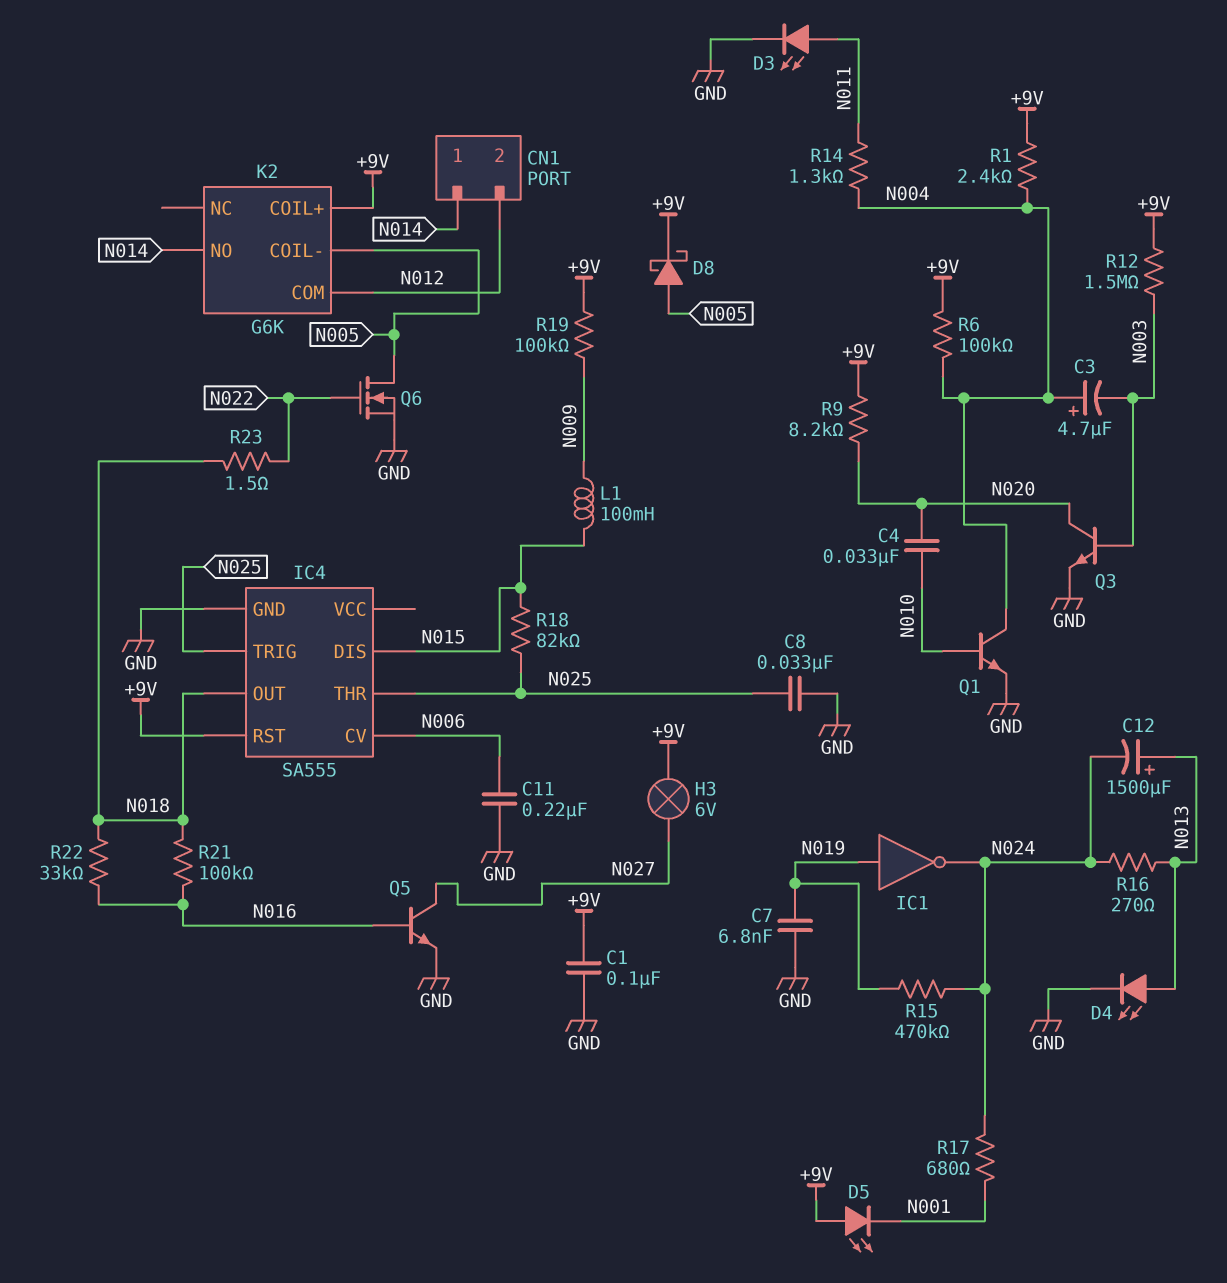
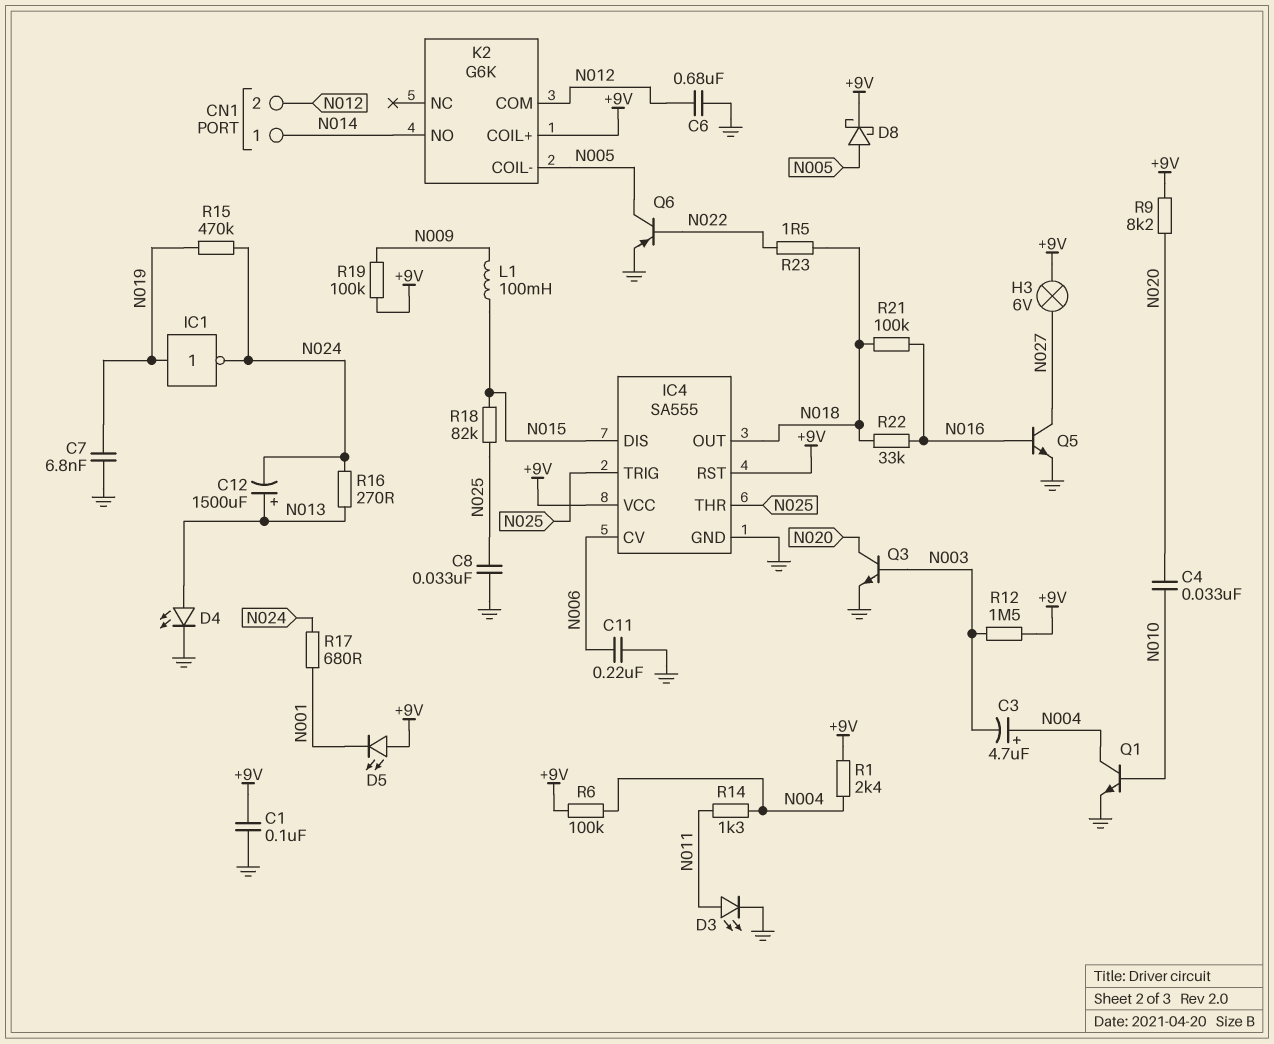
C6: none -> 680nF (GND, N012)
IC4 pin VCC: none -> +9V
Q6: NMOS (G N022, D N005, S GND) -> PNP (B N022, C N005, E GND)

